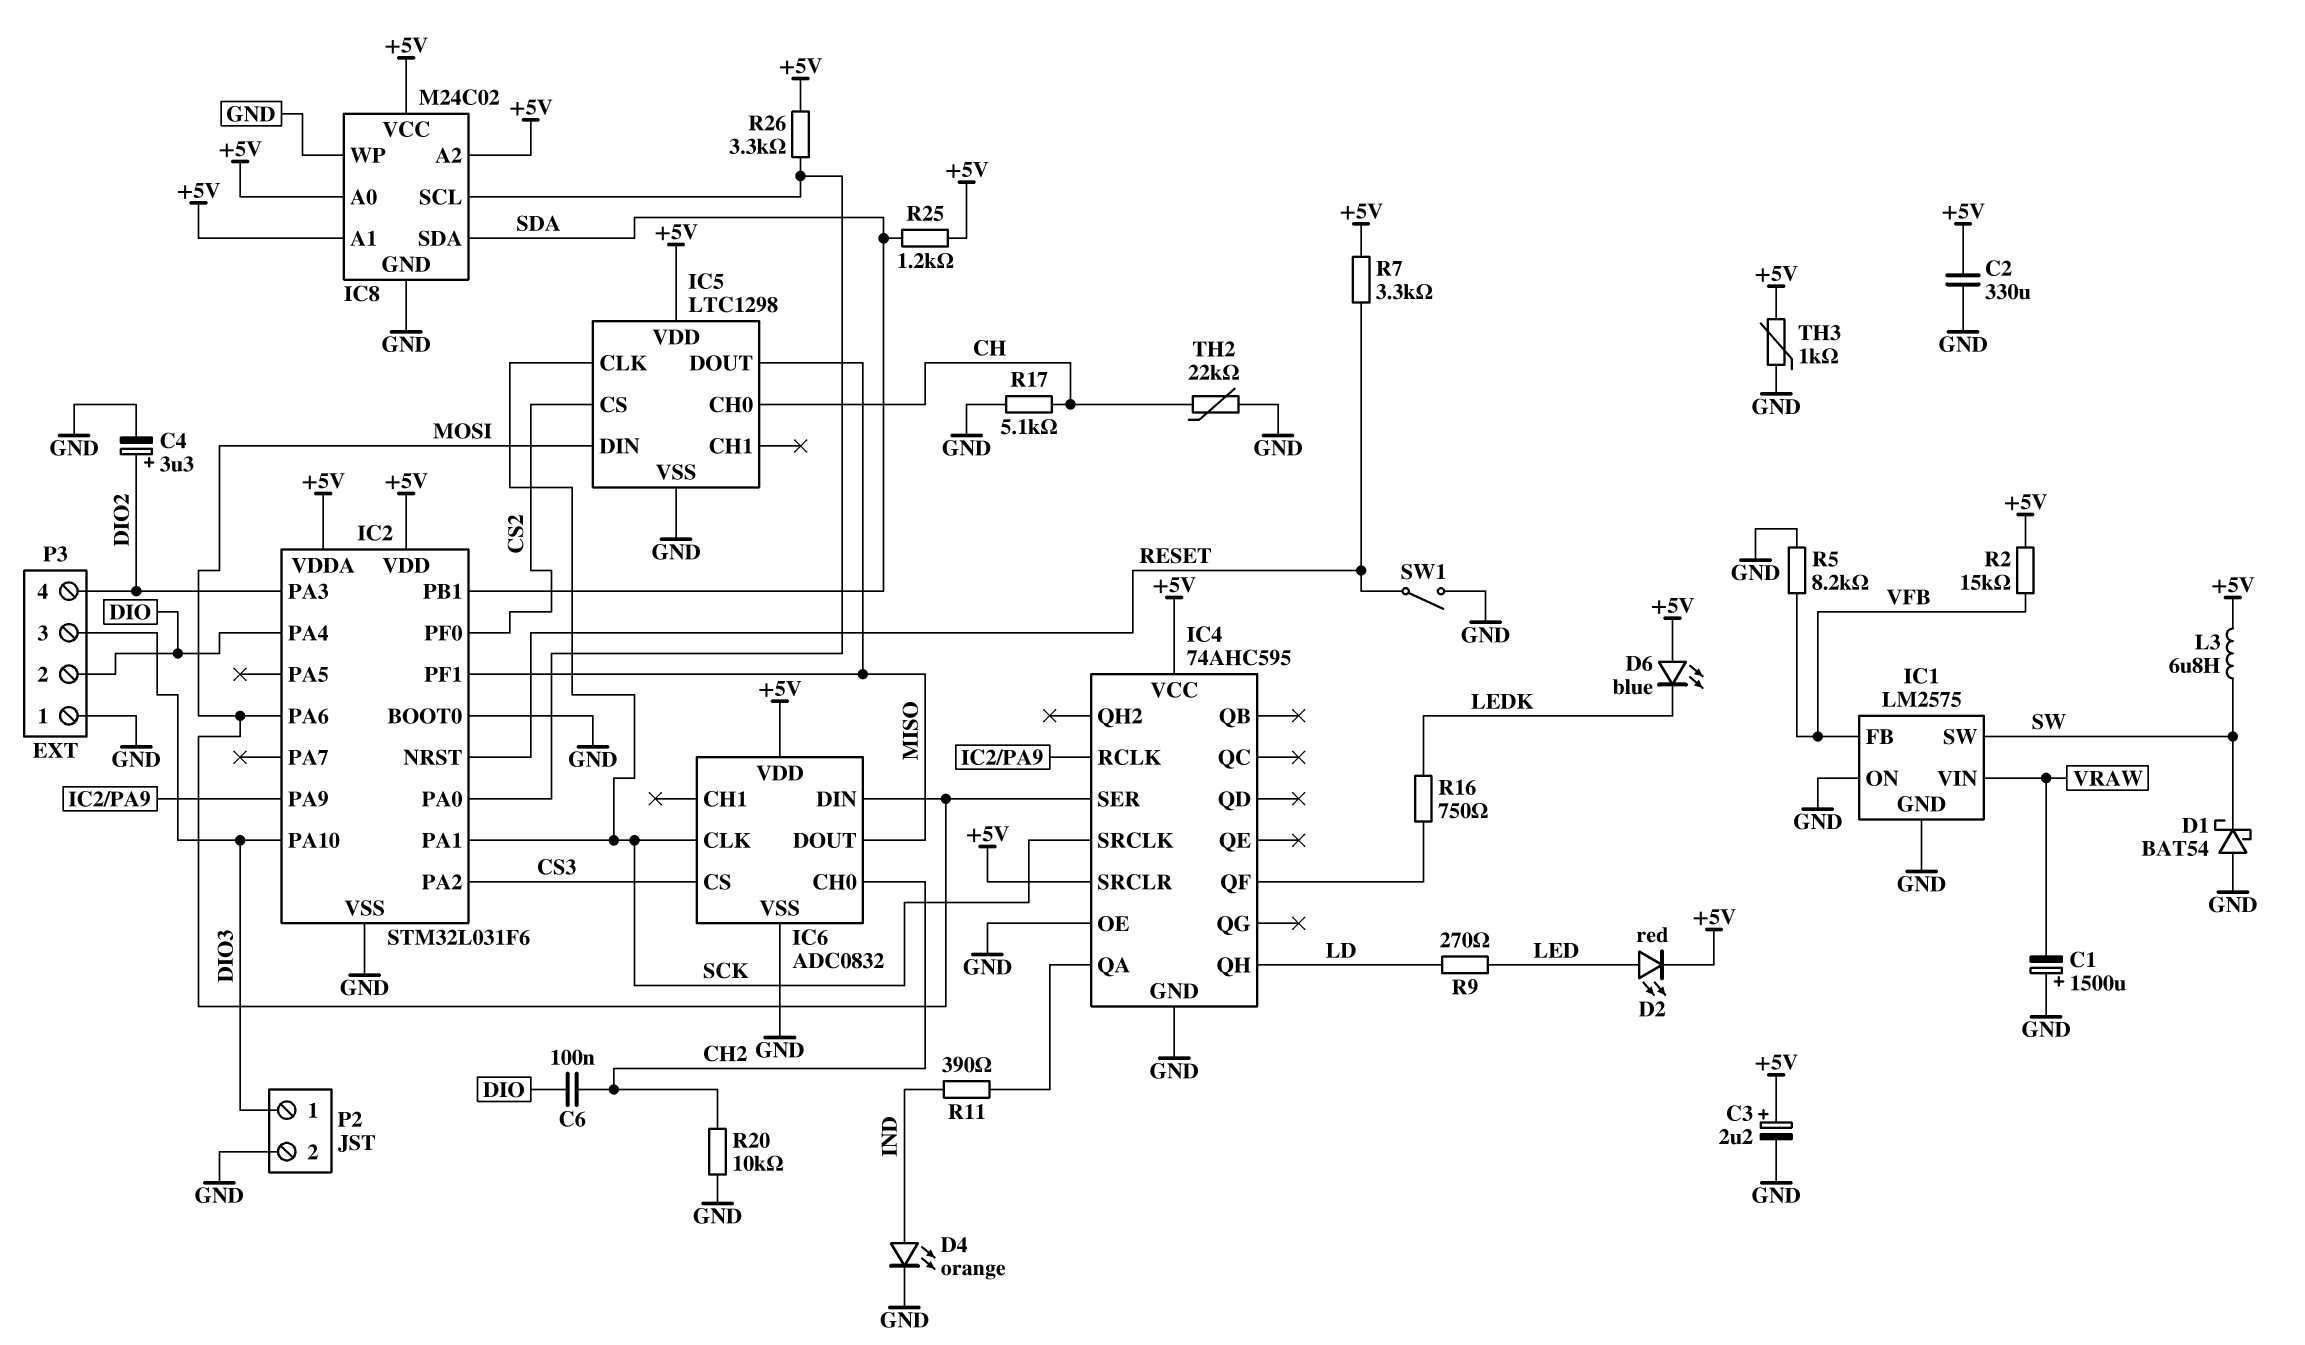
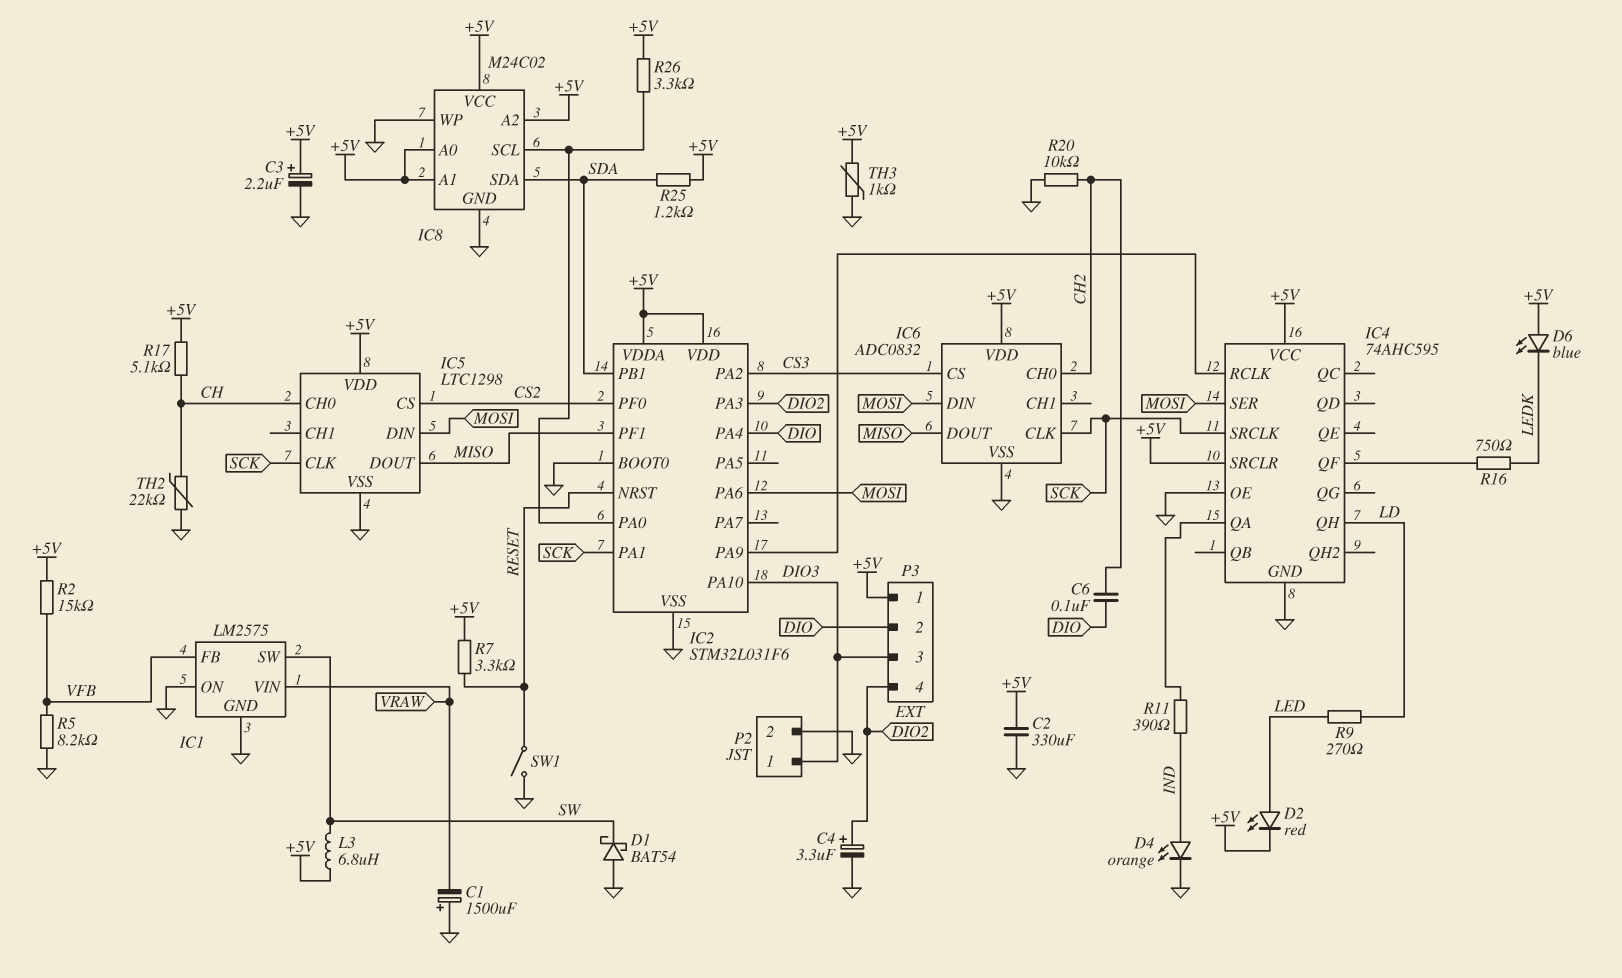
P3 pin 1: GND -> +5V
R17: 5.1k (CH, GND) -> 5.1k (+5V, CH)

